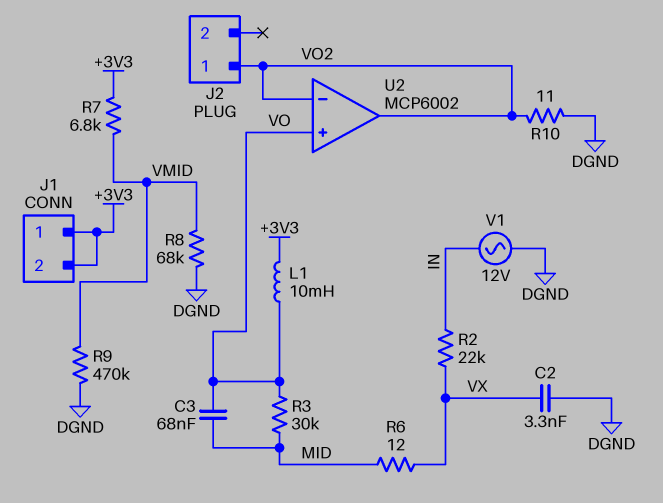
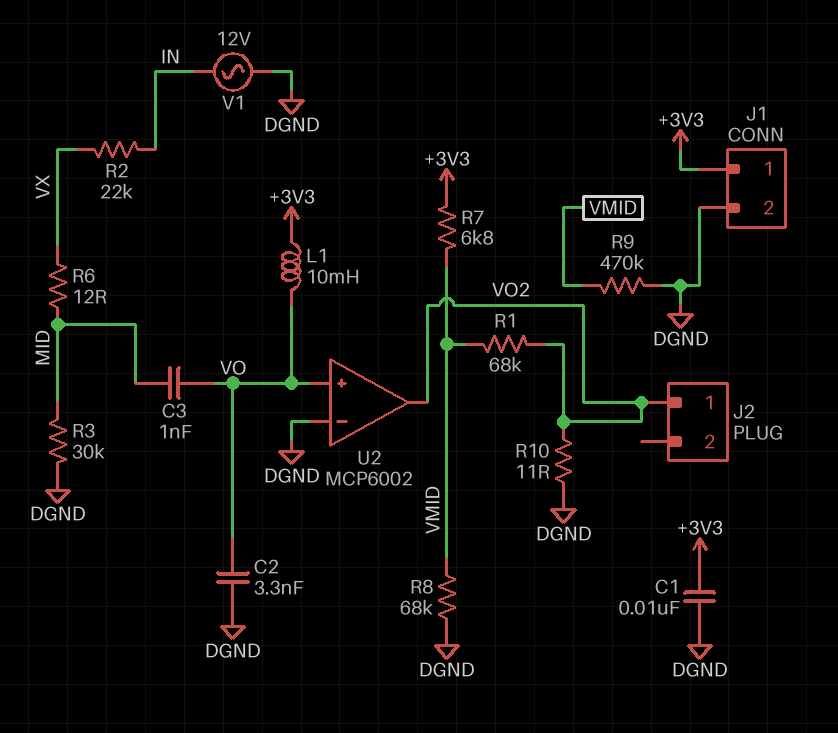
C1: none -> 10nF (+3V3, DGND)
C2: 3.3nF (DGND, VX) -> 3.3nF (DGND, VO)
C3: 68nF (MID, VO) -> 1nF (MID, VO)
J1 pin 2: +3V3 -> DGND
R1: none -> 68k (VMID, VO2)
R3: 30k (MID, VO) -> 30k (DGND, MID)
U2 pin in-: VO2 -> DGND

